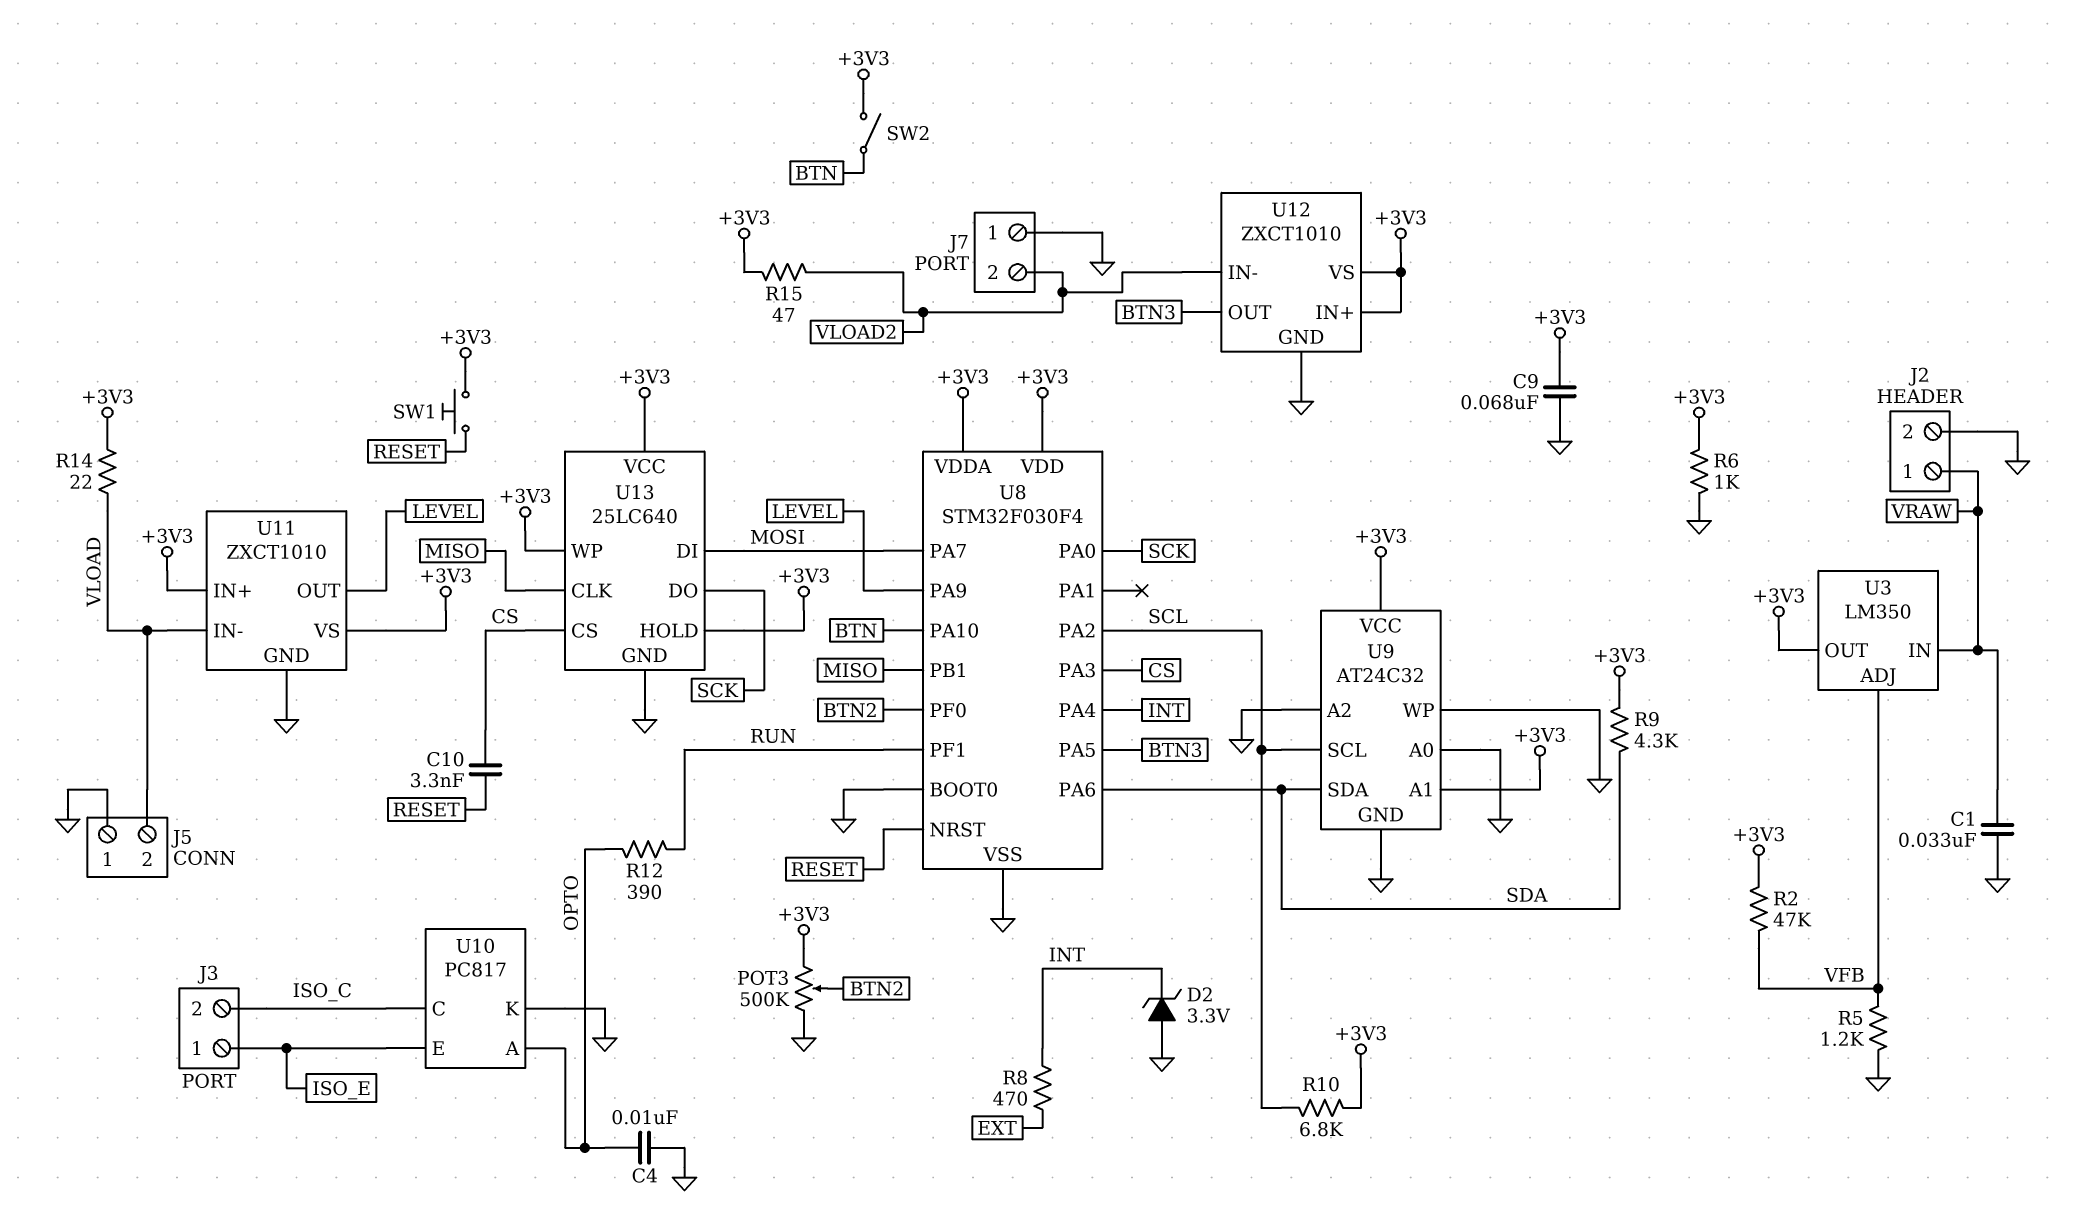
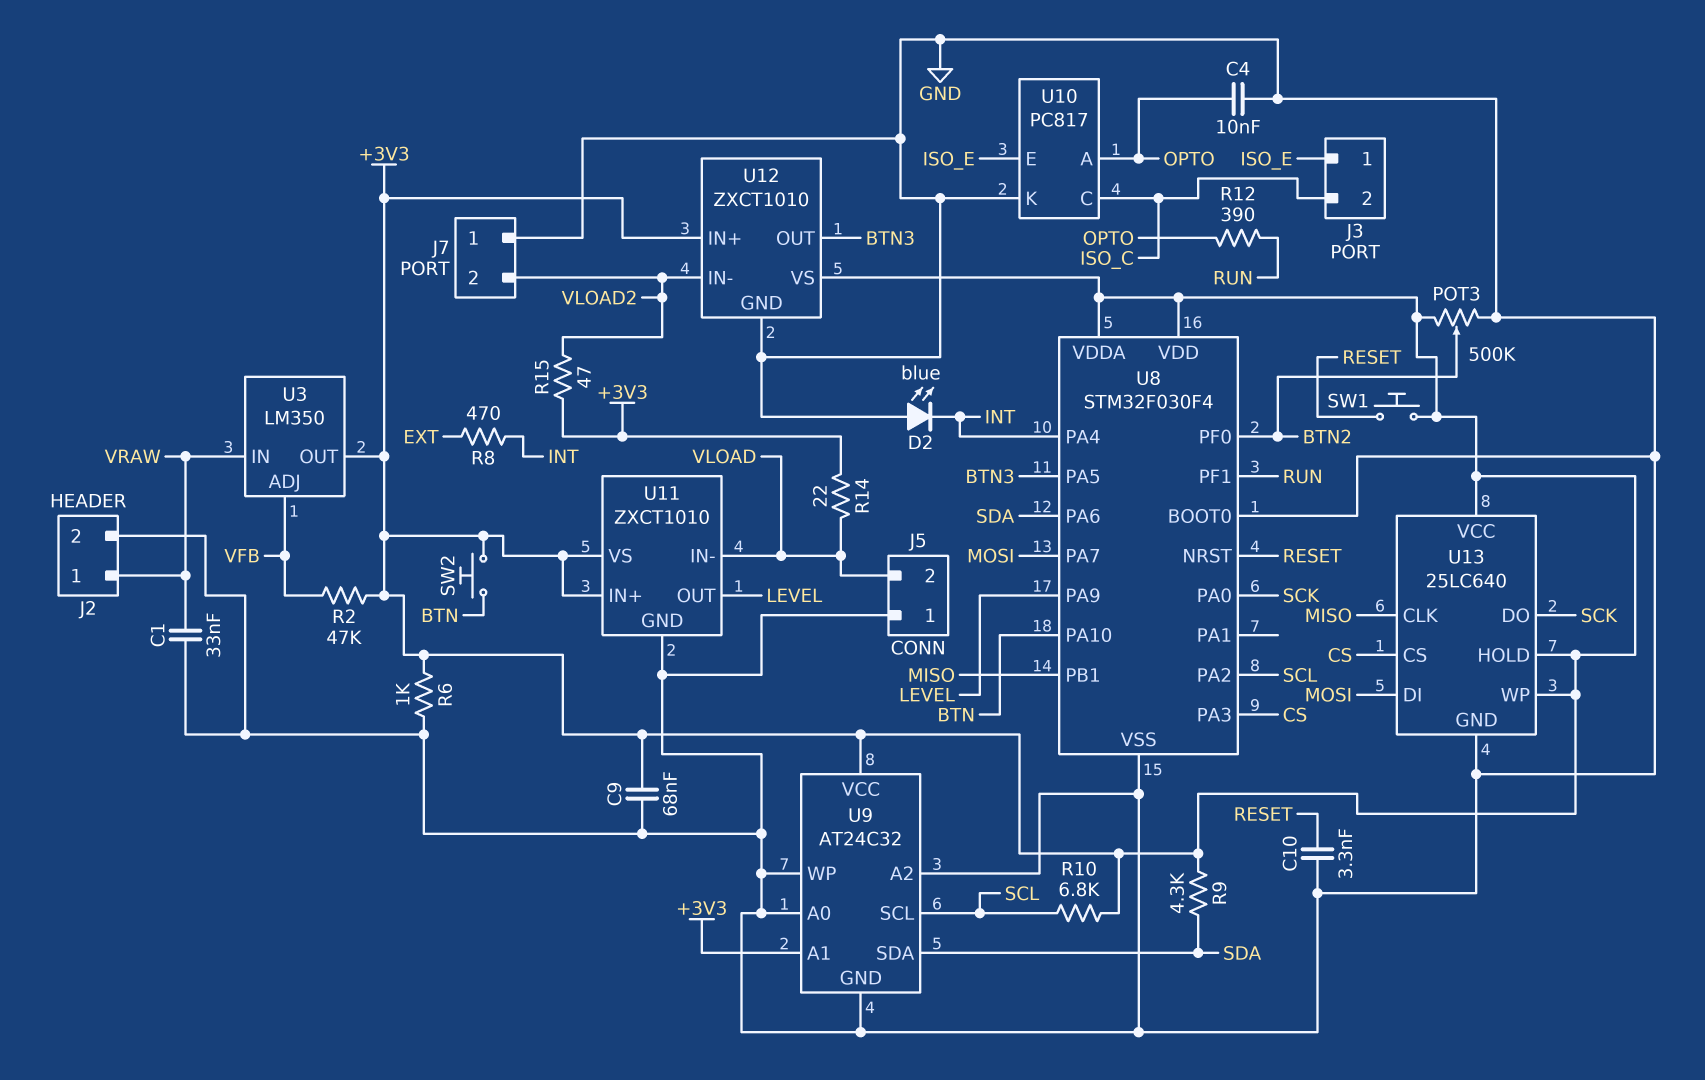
C10: 3.3nF (CS, RESET) -> 3.3nF (GND, RESET)
D2: zener 3.3V (A GND, K INT) -> LED blue (A GND, K INT)
R5: 1.2k (GND, VFB) -> none
SW2: switch (+3V3, BTN) -> button (+3V3, BTN)

